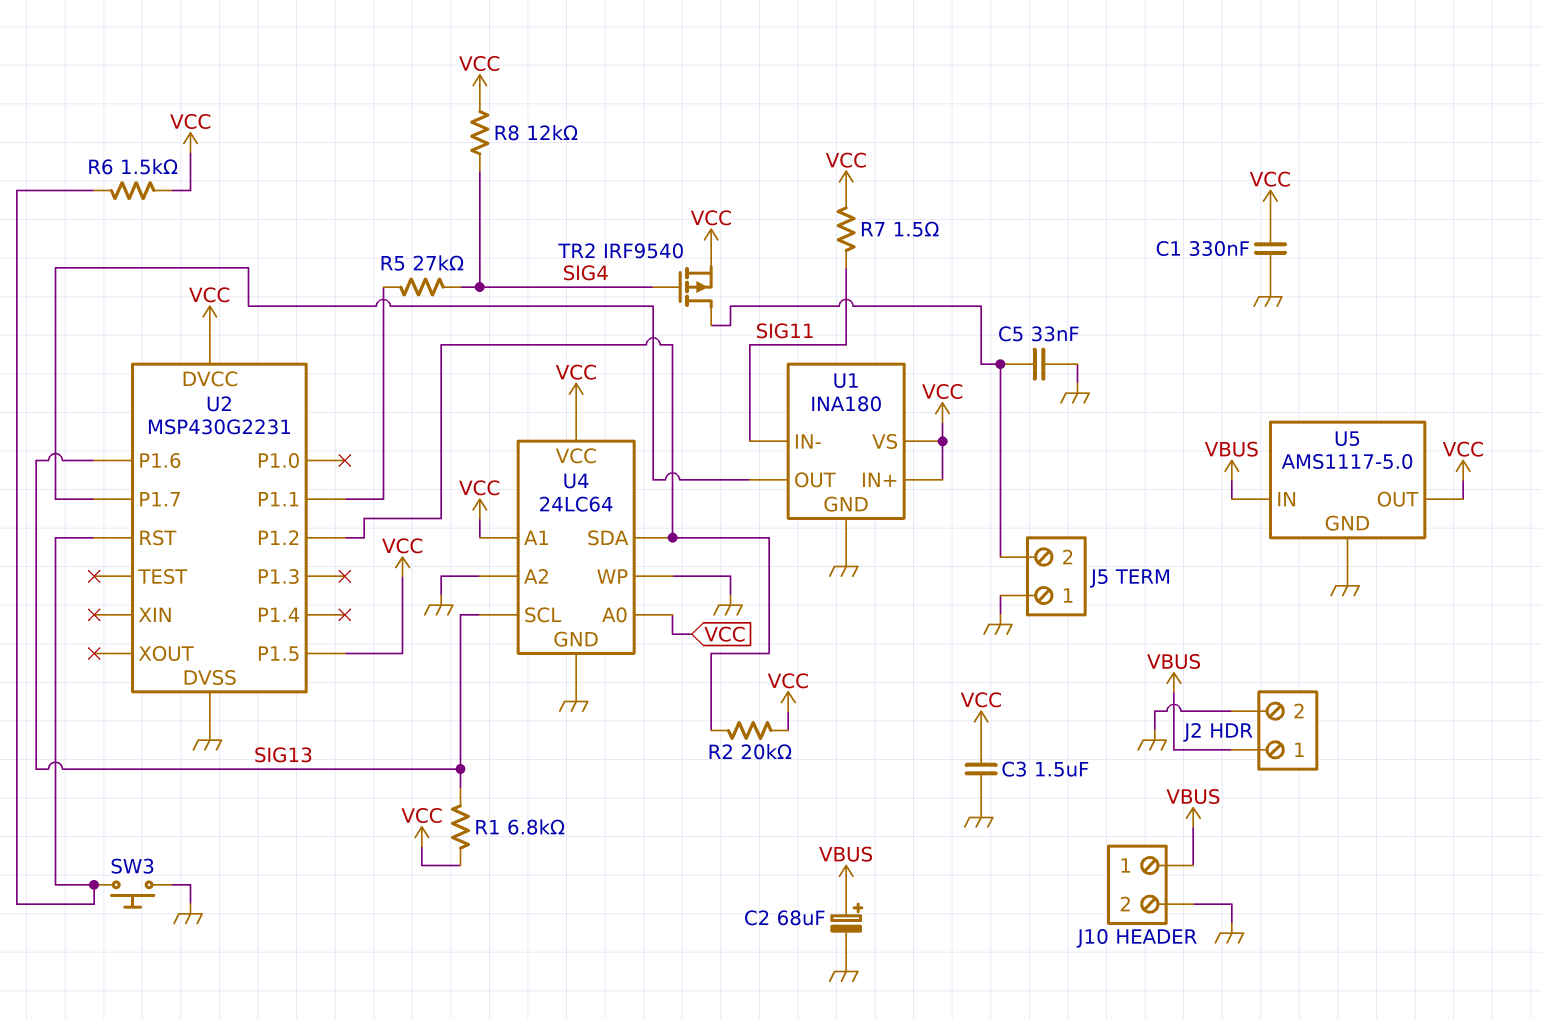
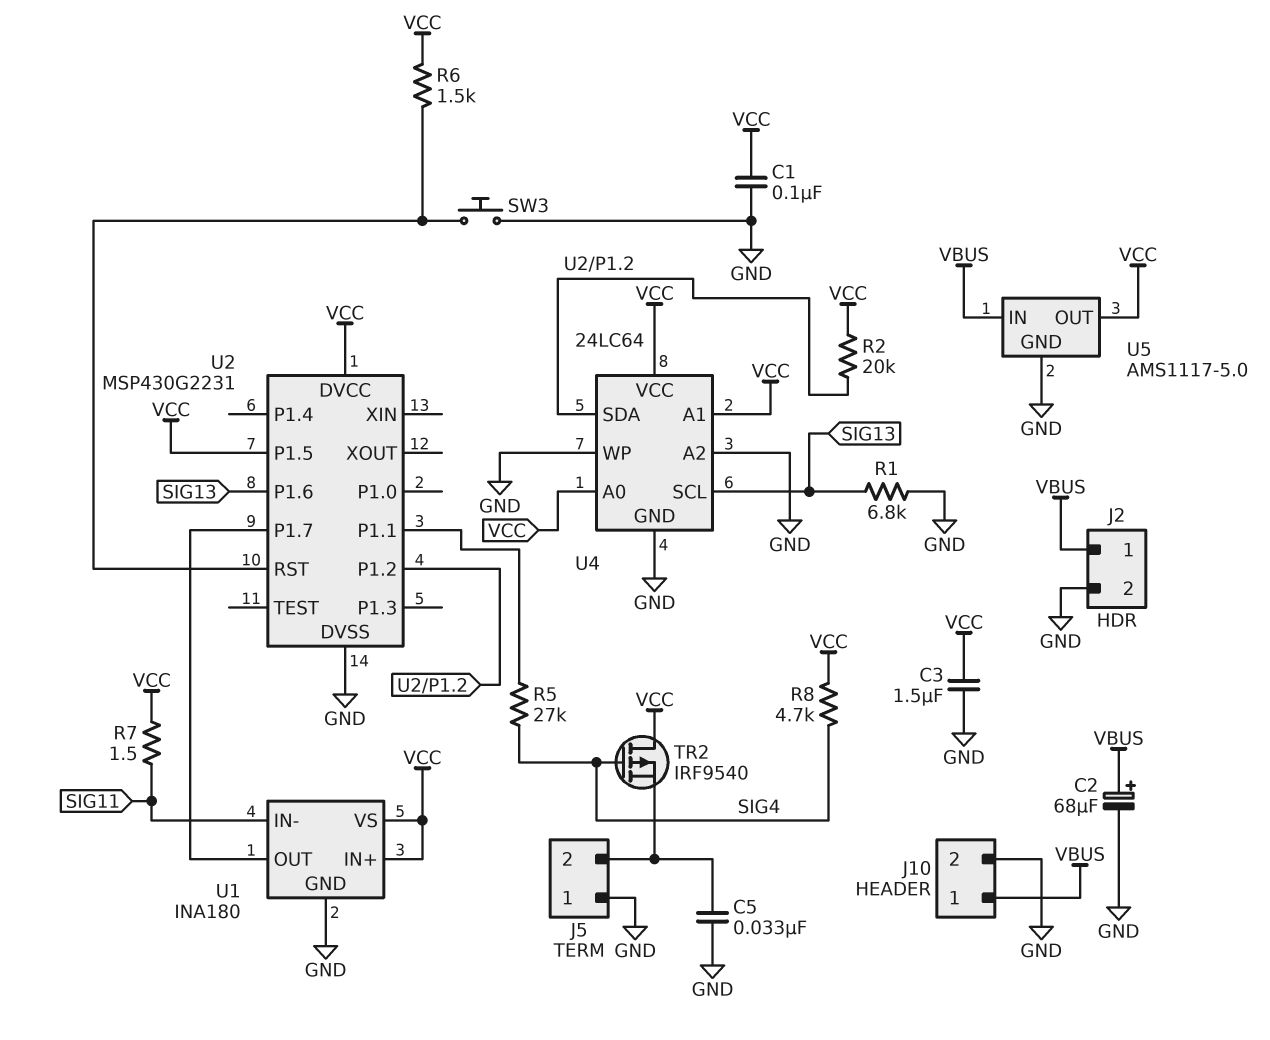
C1: 330nF (GND, VCC) -> 100nF (GND, VCC)
R1: 6.8k (SIG13, VCC) -> 6.8k (GND, SIG13)
R8: 12k (SIG4, VCC) -> 4.7k (SIG4, VCC)
TR2: PMOS IRF9540 (G SIG4, D J5/2, S VCC) -> PMOS IRF9540 (G SIG4, D VCC, S J5/2)

